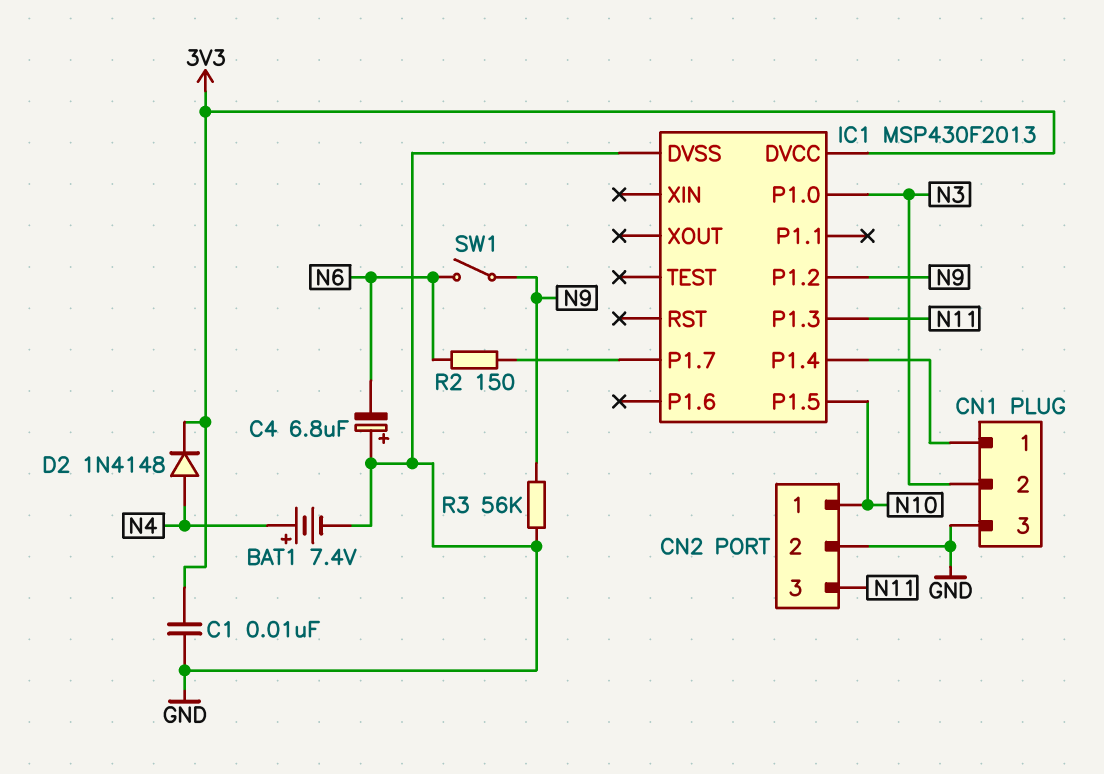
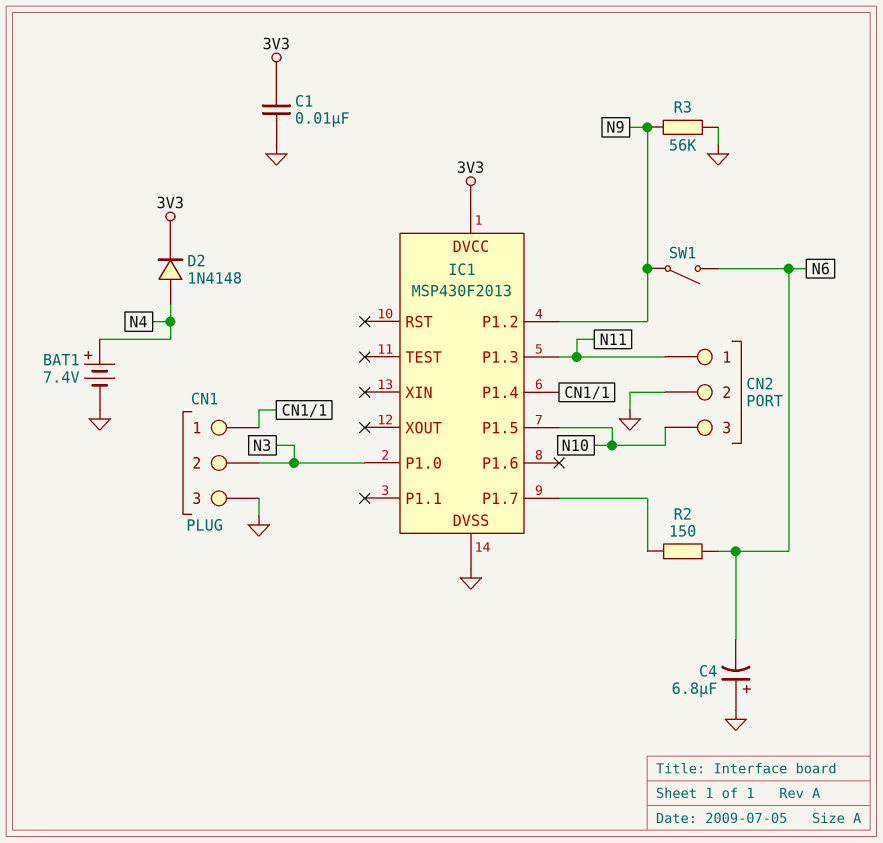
CN2 pin 1: N10 -> N11
CN2 pin 3: N11 -> N10

